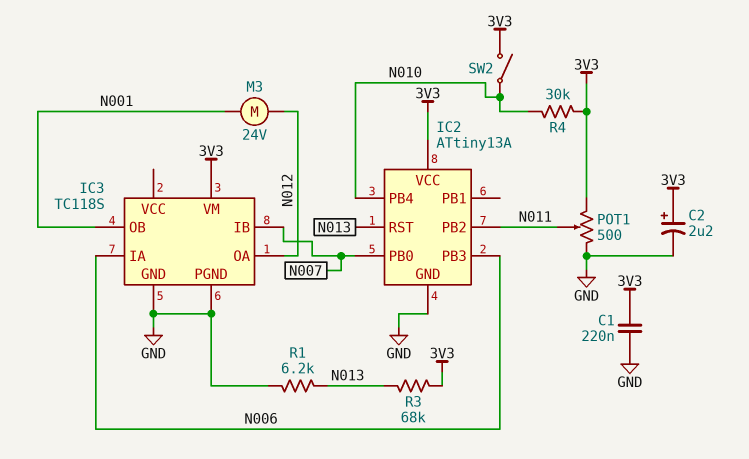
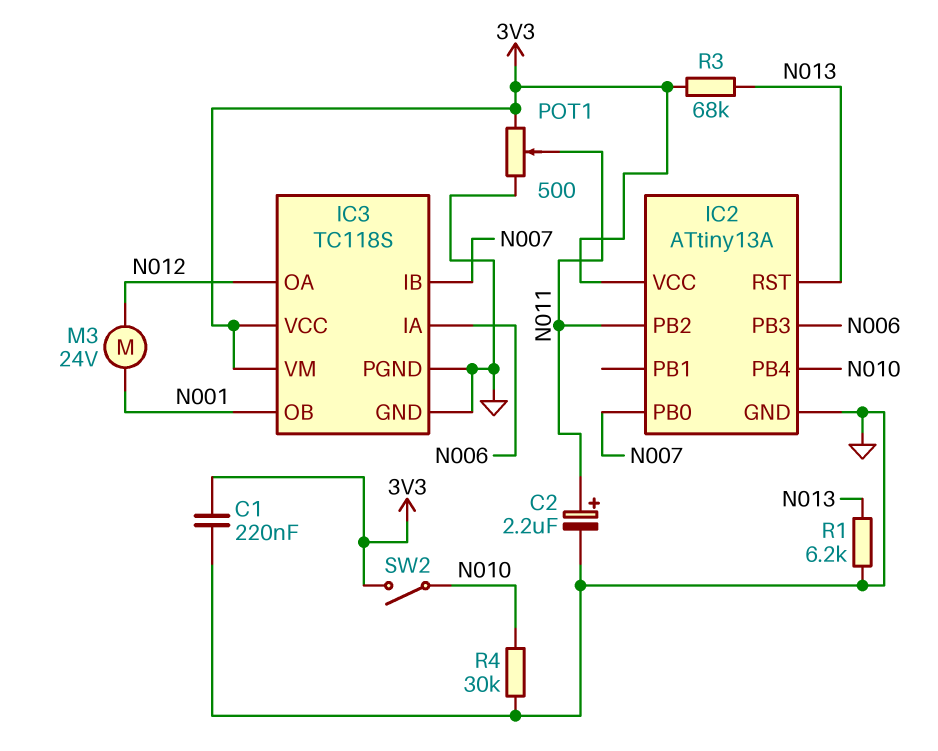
C2: 2.2uF (plus 3V3, minus GND) -> 2.2uF (plus N011, minus GND)
IC3 pin VCC: none -> 3V3
R4: 30k (3V3, N010) -> 30k (GND, N010)

